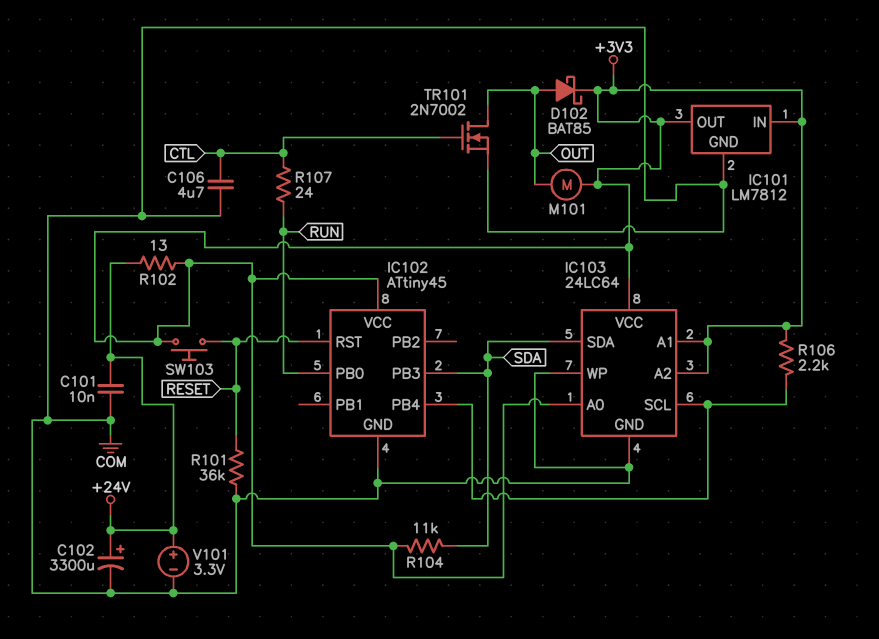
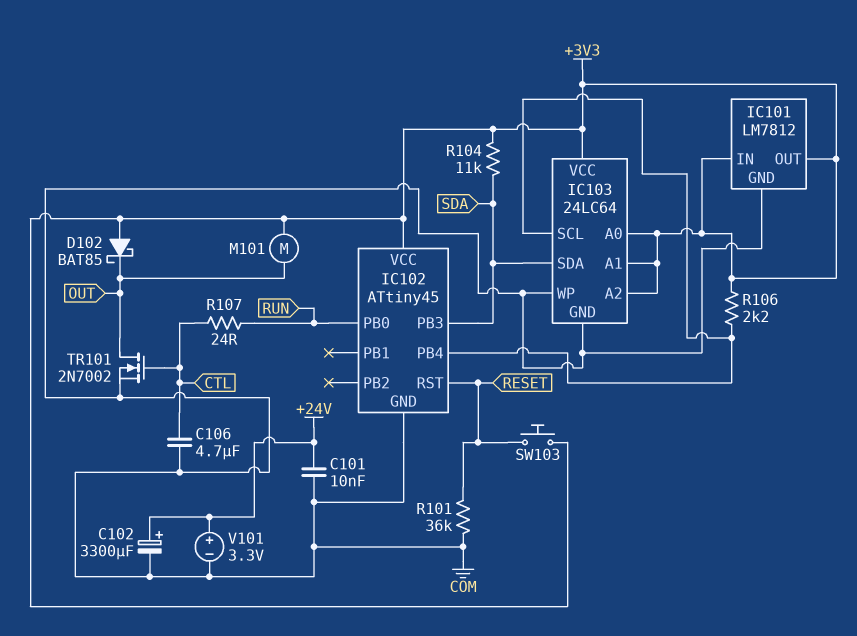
D102: schottky BAT85 (A OUT, K +3V3) -> schottky BAT85 (A +3V3, K OUT)
R102: 13 (+3V3, +24V) -> none

